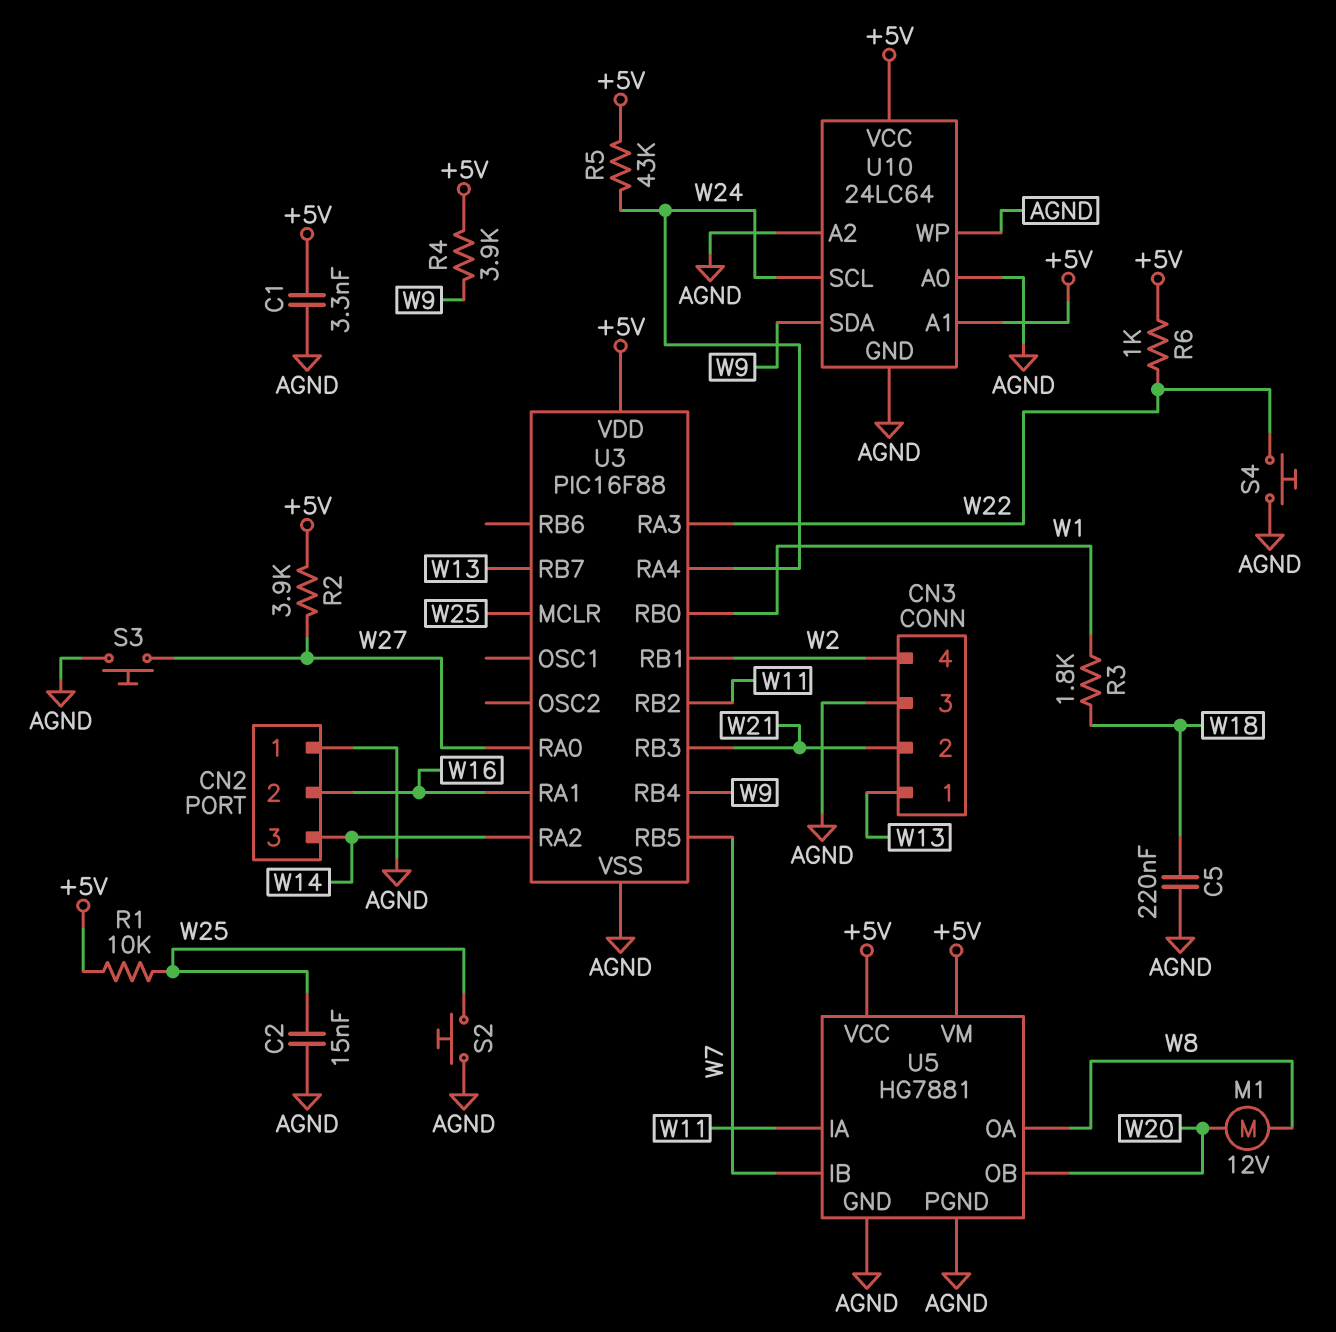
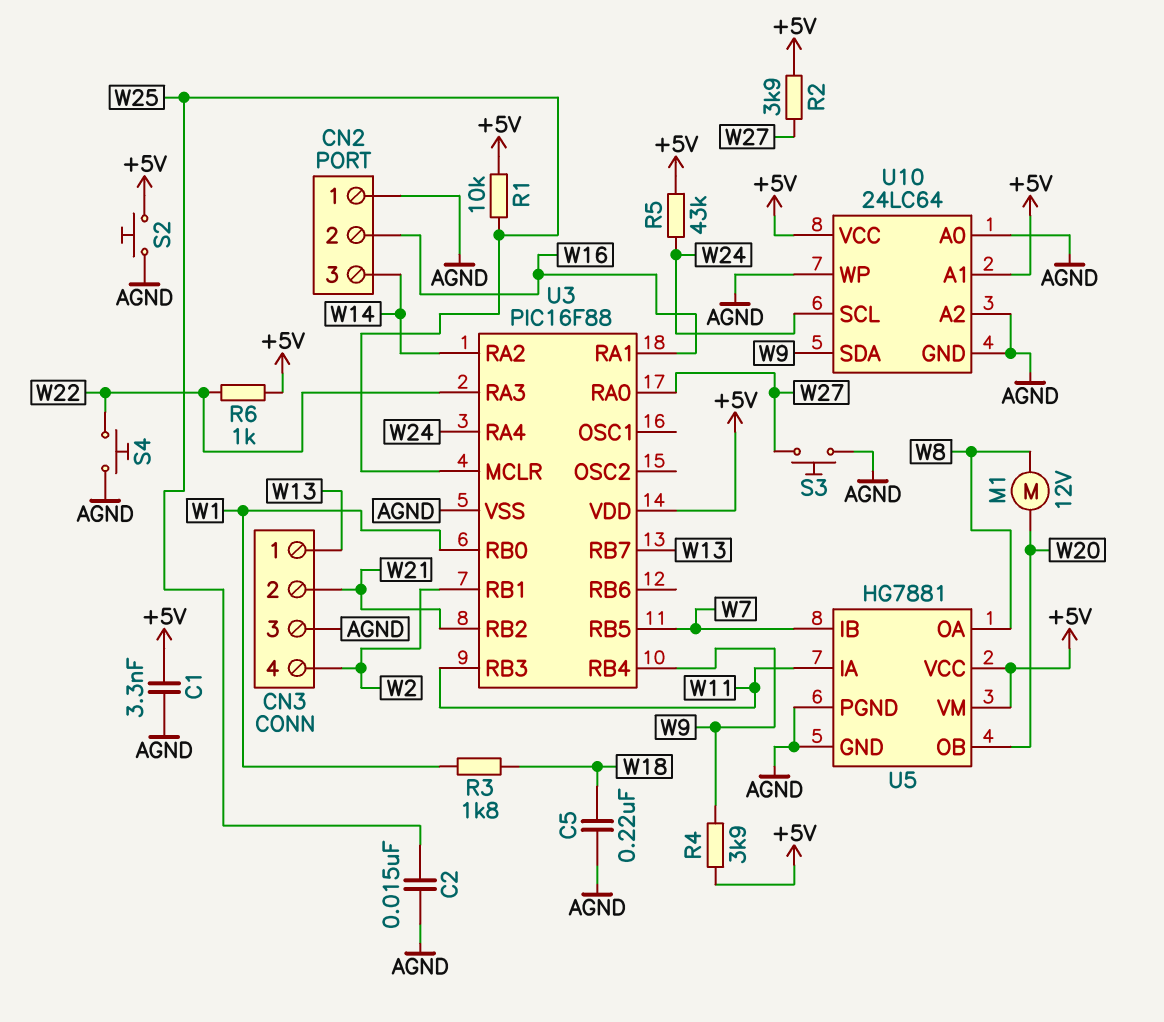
S2: button (AGND, W25) -> button (+5V, AGND)
U3 pin RB2: W11 -> W21
U3 pin RB3: W21 -> W11

